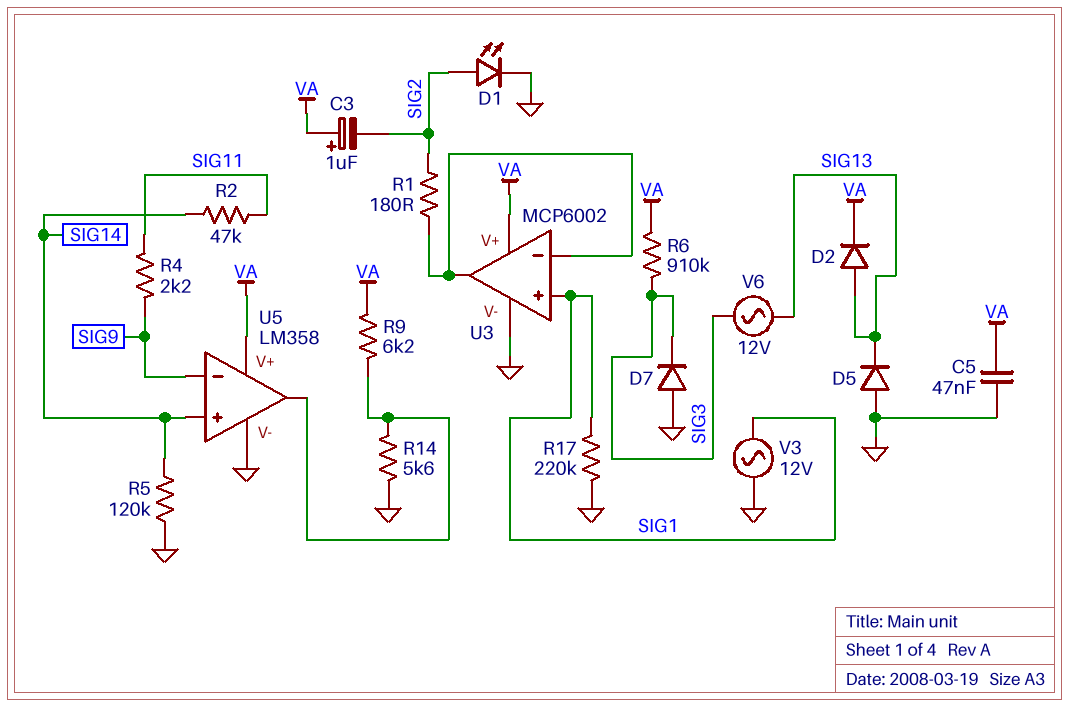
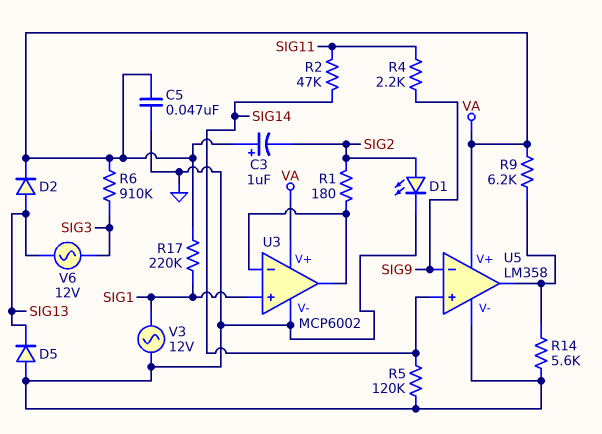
D7: diode (A GND, K SIG3) -> none
R17: 220k (GND, SIG1) -> 220k (SIG1, VA)

